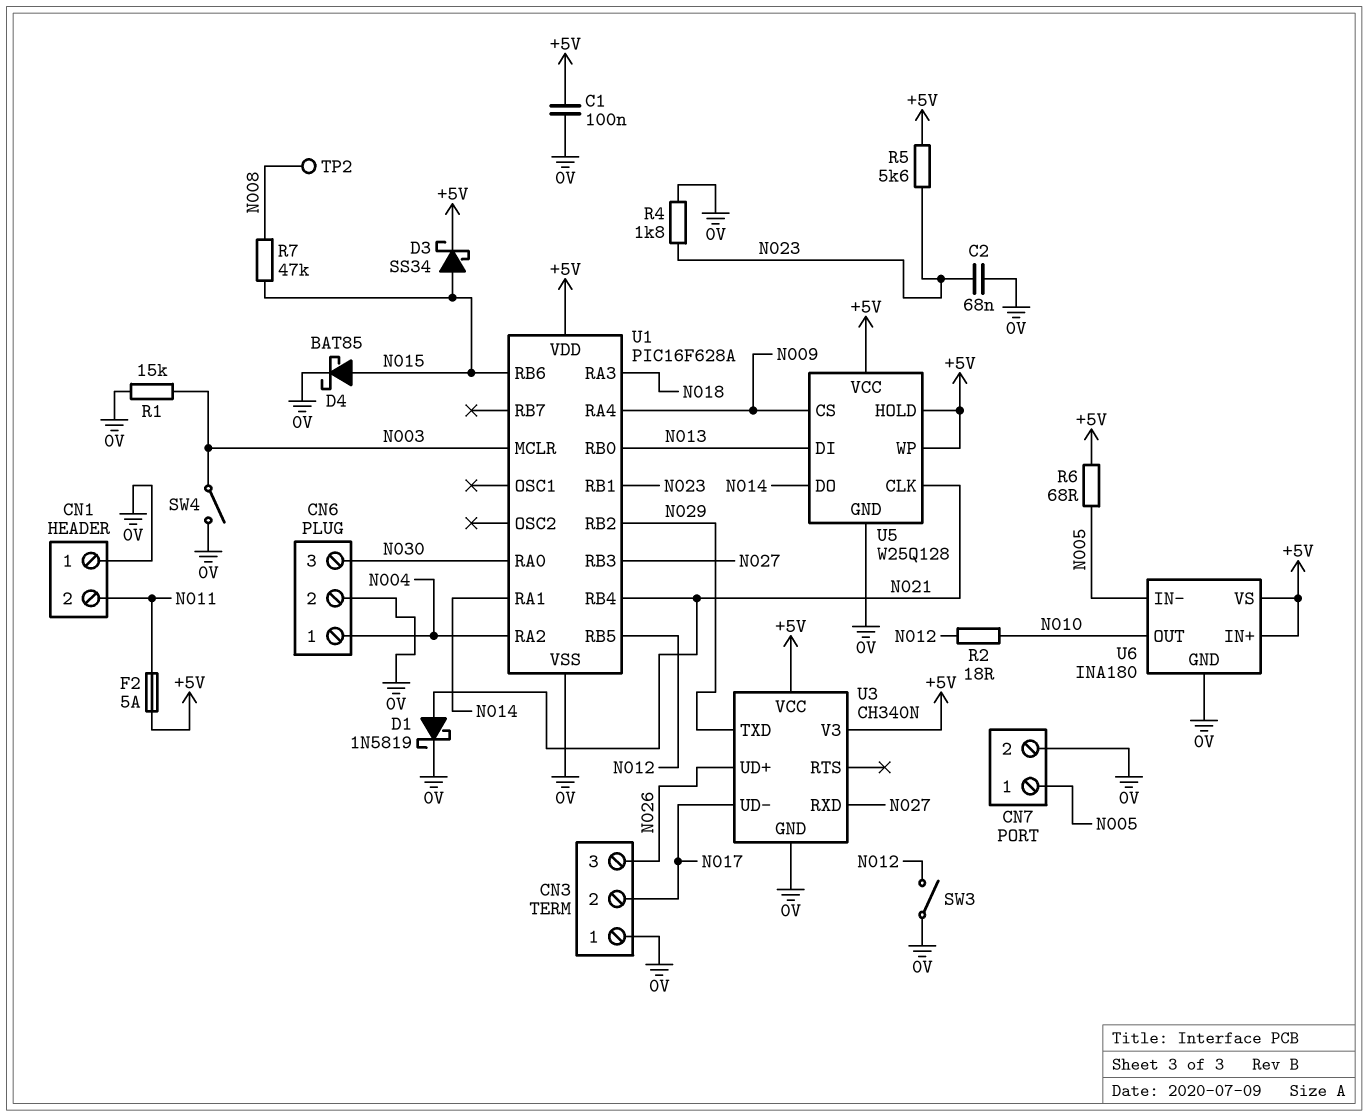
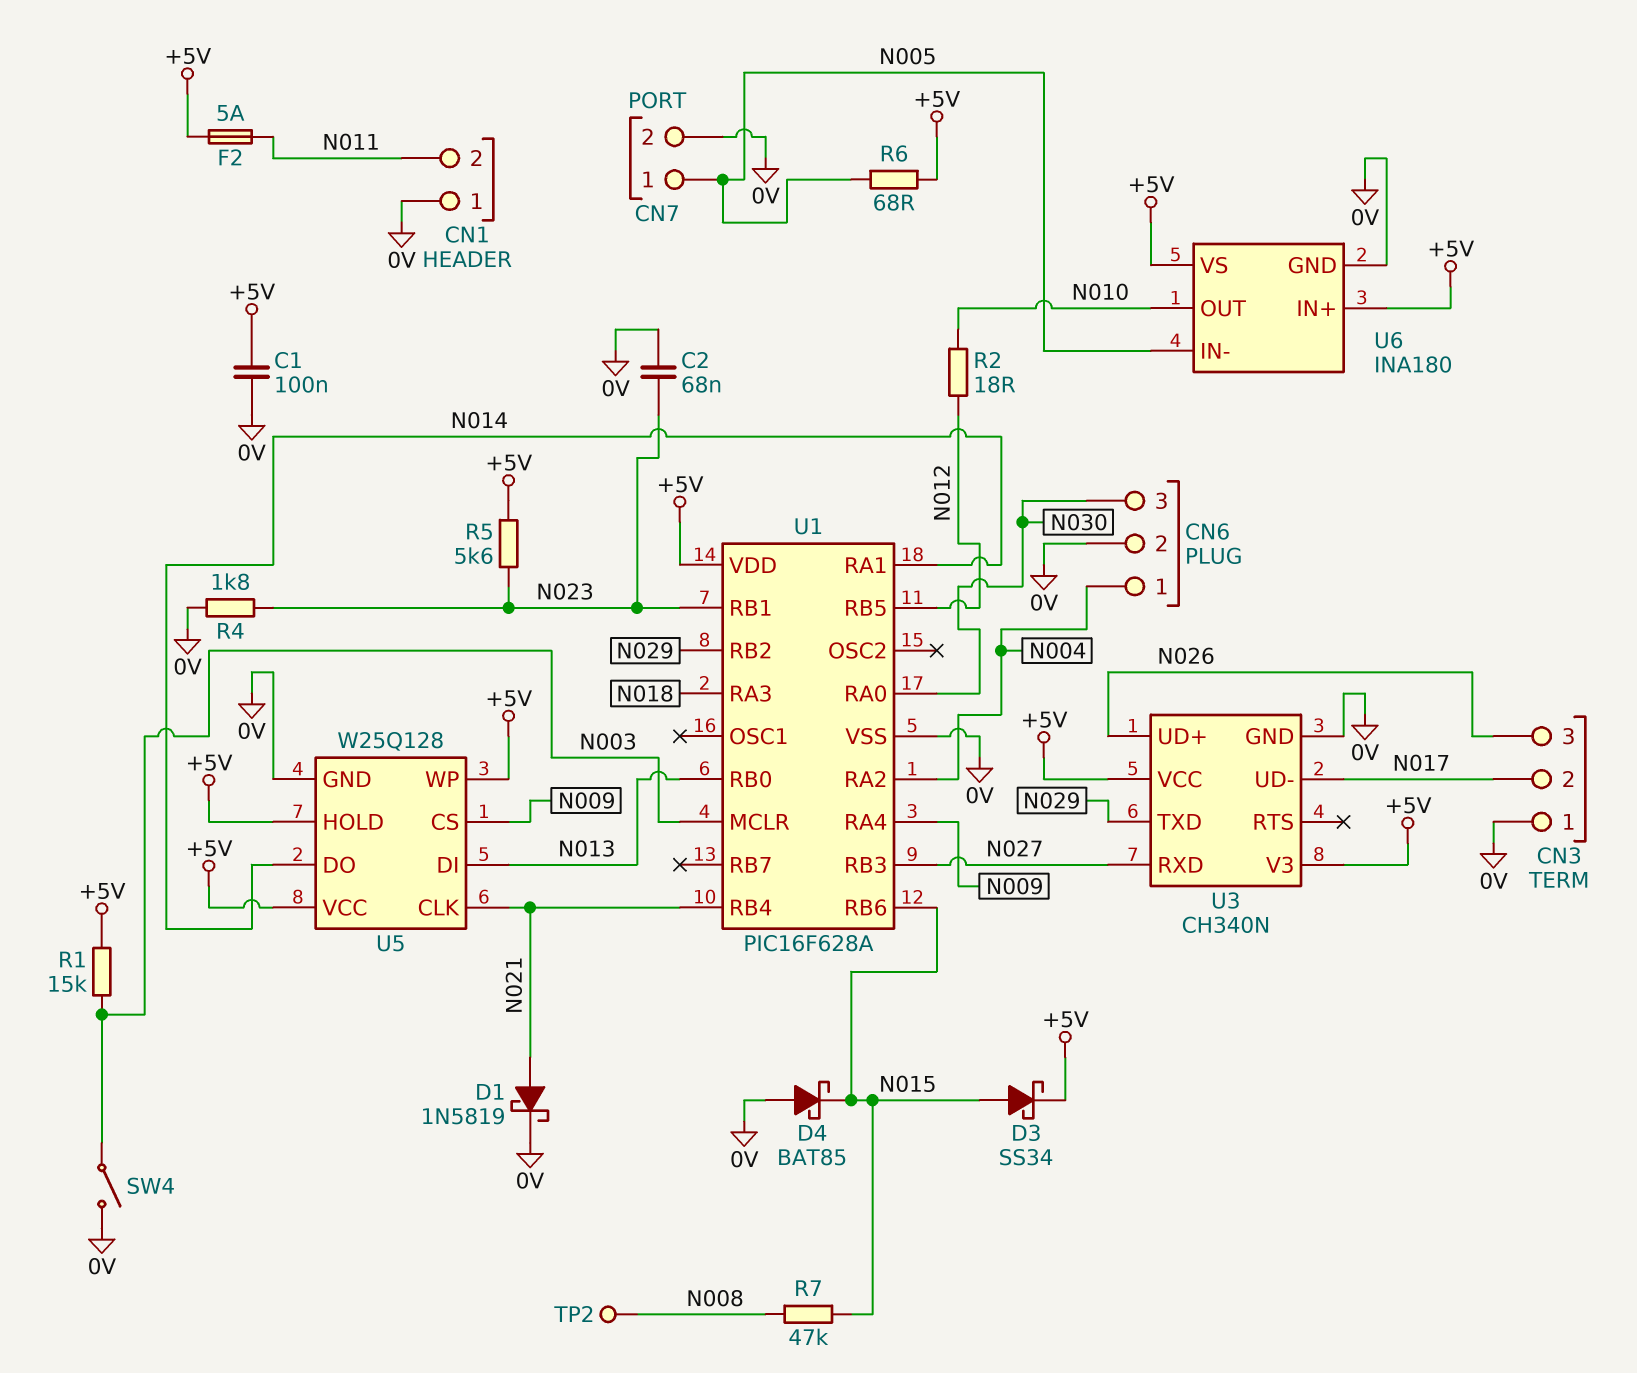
D4: schottky BAT85 (A N015, K 0V) -> schottky BAT85 (A 0V, K N015)
R1: 15k (0V, N003) -> 15k (+5V, N003)
SW3: switch (0V, N012) -> none

